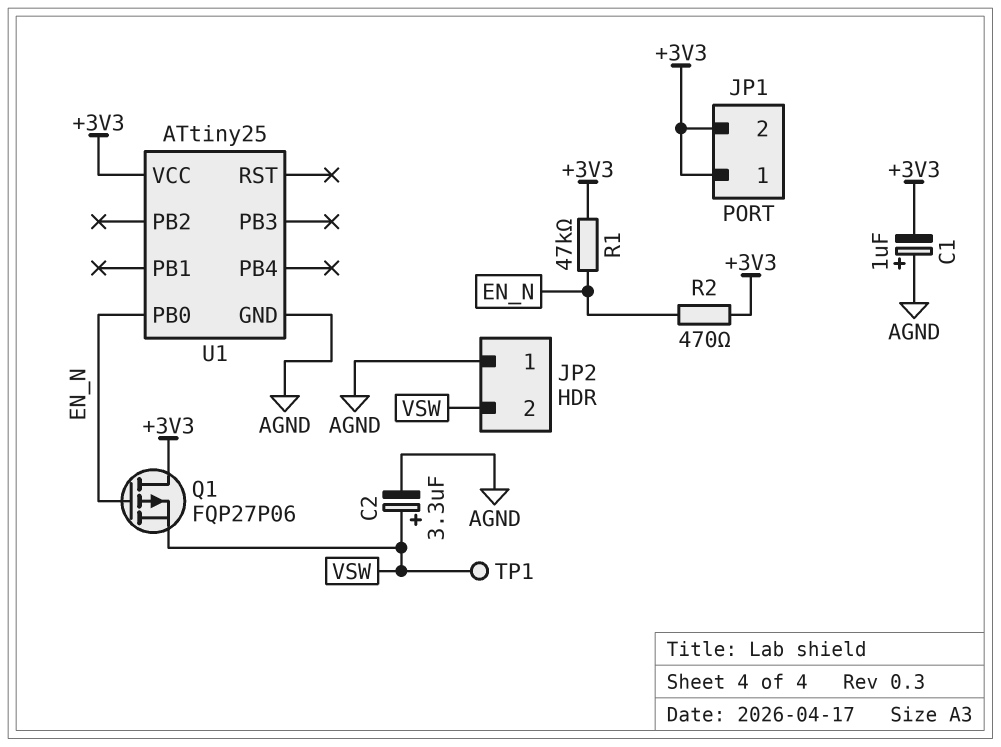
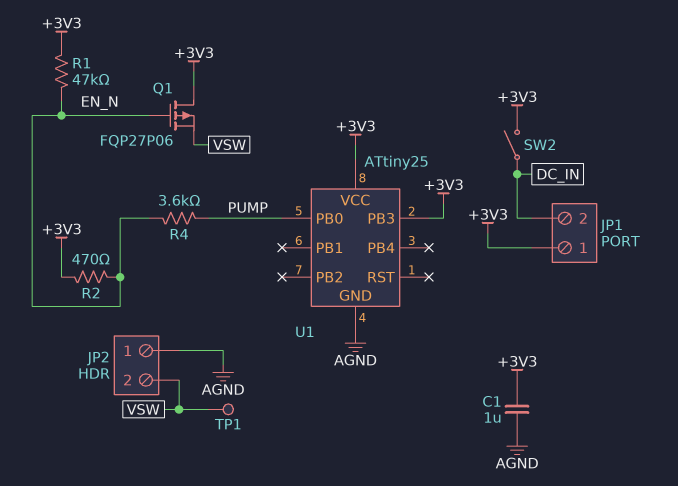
C1: 1uF (plus AGND, minus +3V3) -> 1uF (+3V3, AGND)
C2: 3.3uF (plus VSW, minus AGND) -> none
JP1 pin 2: +3V3 -> DC_IN
R4: none -> 3.6k (EN_N, PUMP)
SW2: none -> switch (+3V3, DC_IN)
U1 pin PB0: EN_N -> PUMP
U1 pin PB3: none -> +3V3

